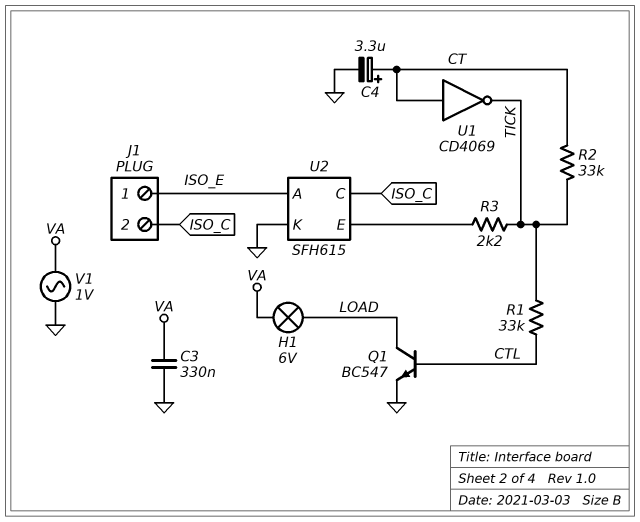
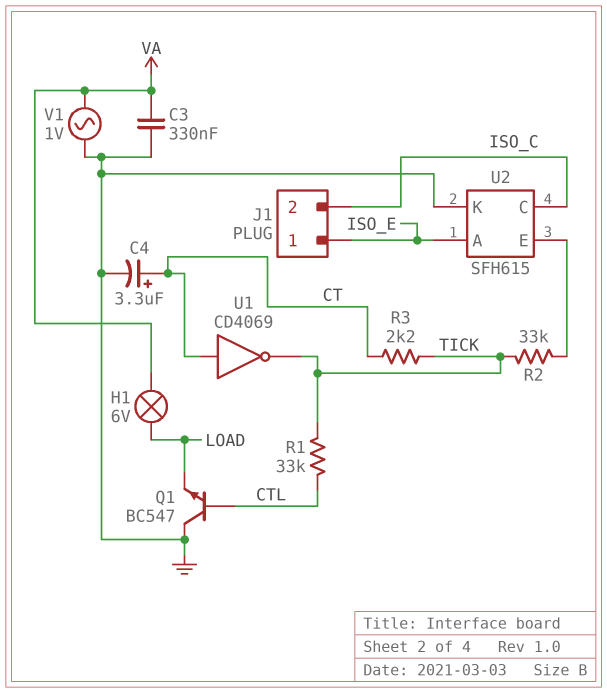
Q1: NPN BC547 (B CTL, C LOAD, E GND) -> NPN BC547 (B CTL, C GND, E LOAD)
R2: 33k (CT, TICK) -> 33k (TICK, U2/E)
R3: 2.2k (TICK, U2/E) -> 2.2k (CT, TICK)

